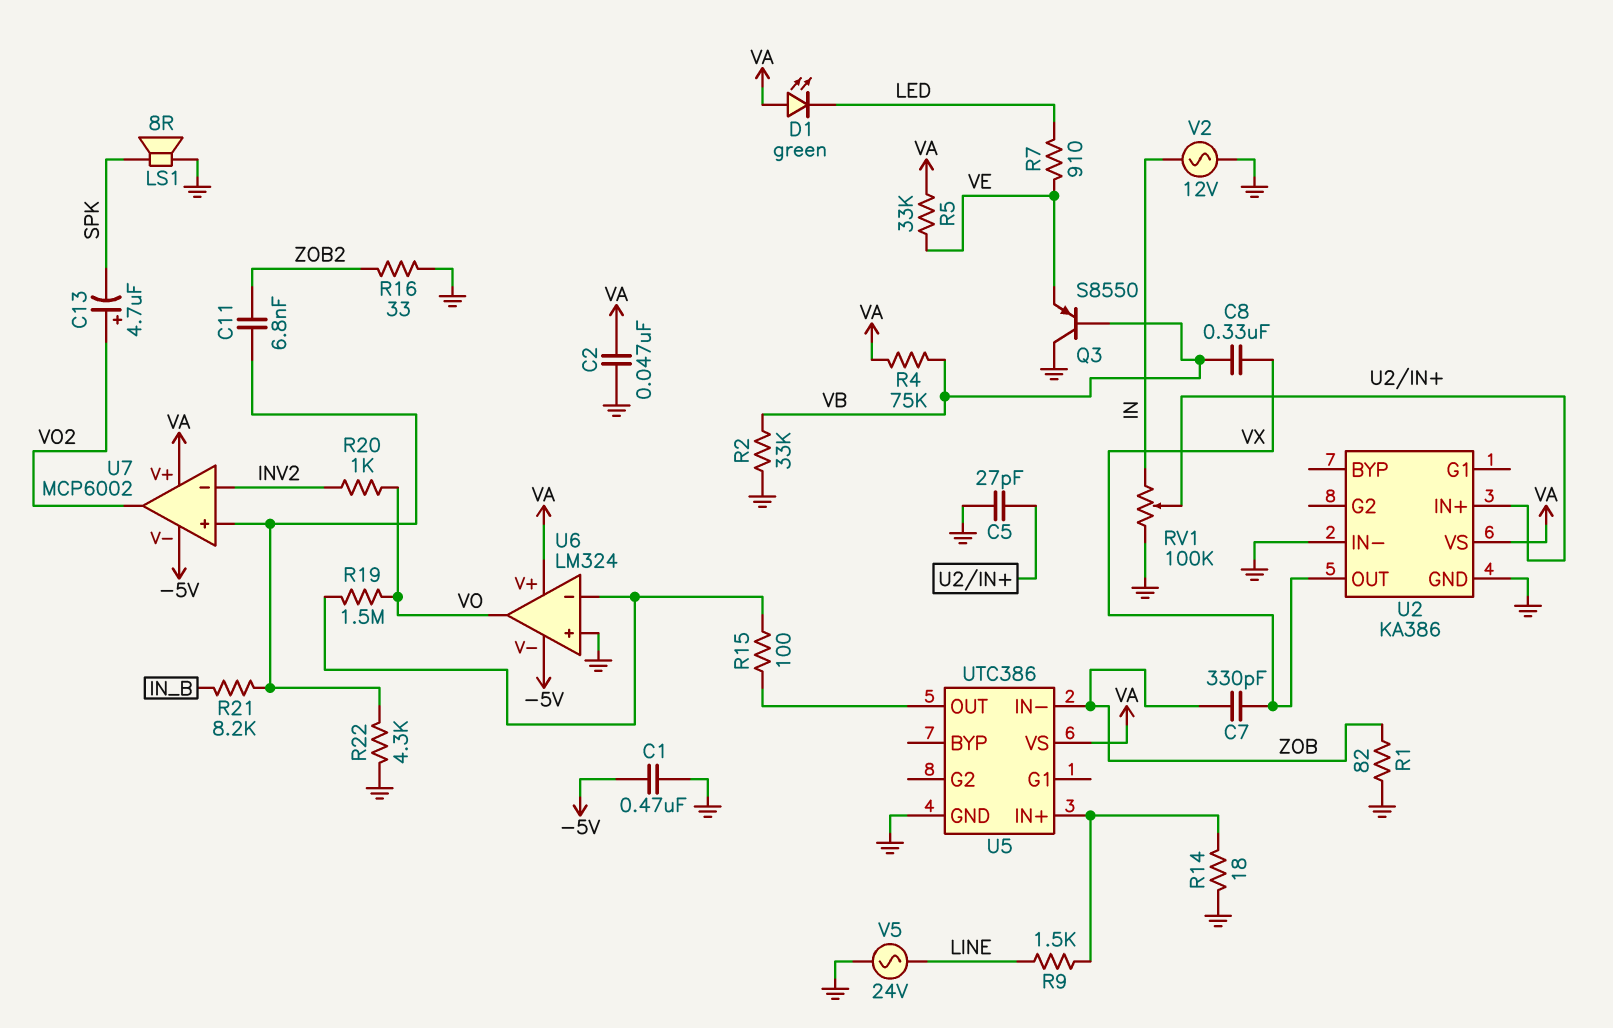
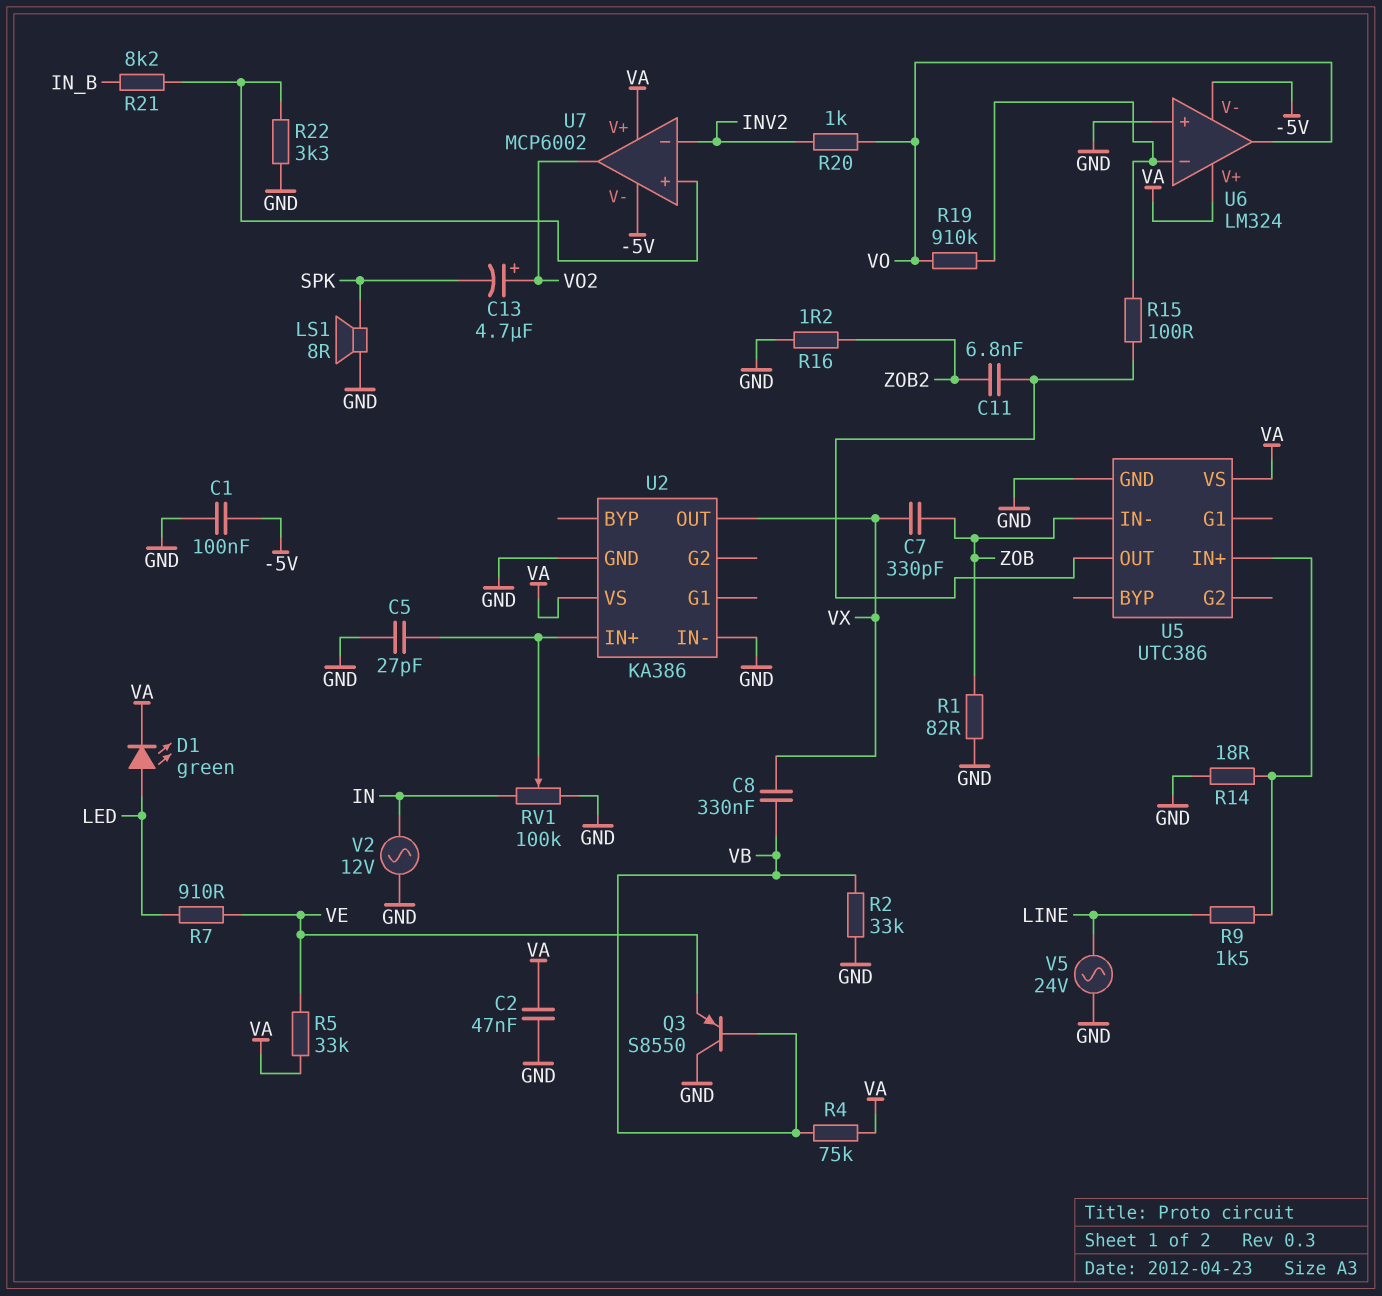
C1: 470nF (-5V, GND) -> 100nF (-5V, GND)
C11: 6.8nF (U7/in+, ZOB2) -> 6.8nF (U5/OUT, ZOB2)
D1: LED green (A VA, K LED) -> LED green (A LED, K VA)
R16: 33 (GND, ZOB2) -> 1.2 (GND, ZOB2)
R19: 1.5M (U6/in-, VO) -> 910k (U6/in-, VO)
R22: 4.3k (GND, U7/in+) -> 3.3k (GND, U7/in+)

